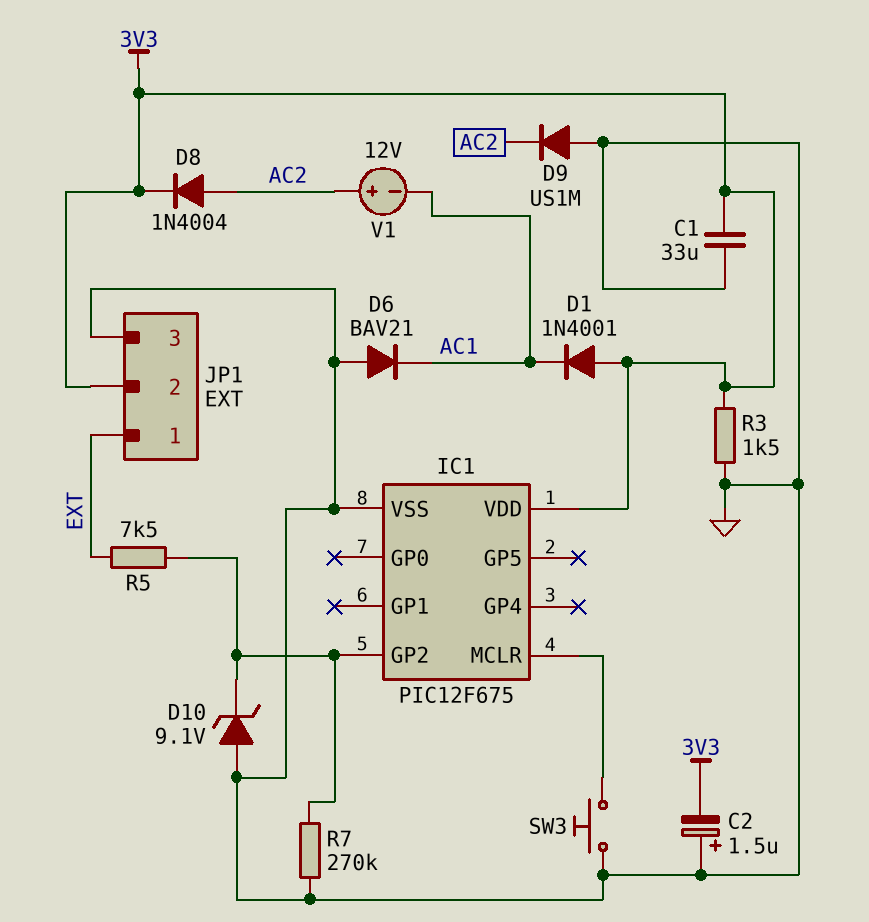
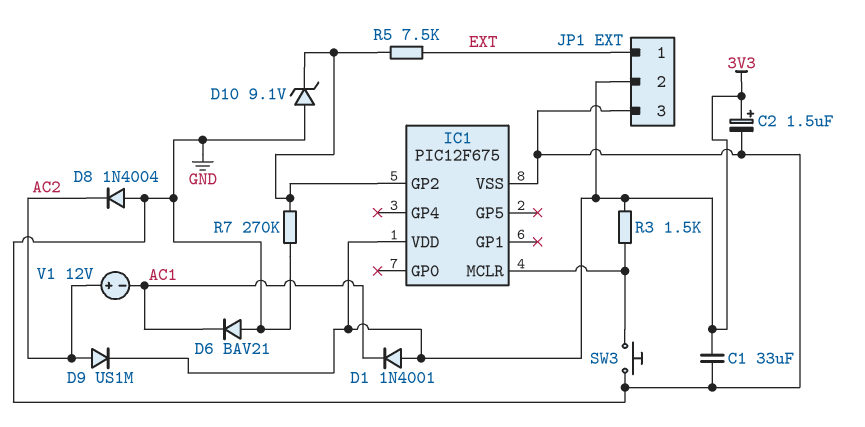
C2: 1.5uF (plus GND, minus 3V3) -> 1.5uF (plus 3V3, minus GND)
D8: diode 1N4004 (A AC2, K 3V3) -> diode 1N4004 (A GND, K AC2)
D9: diode US1M (A GND, K AC2) -> diode US1M (A AC2, K 3V3)
R3: 1.5k (3V3, GND) -> 1.5k (3V3, IC1/MCLR)

